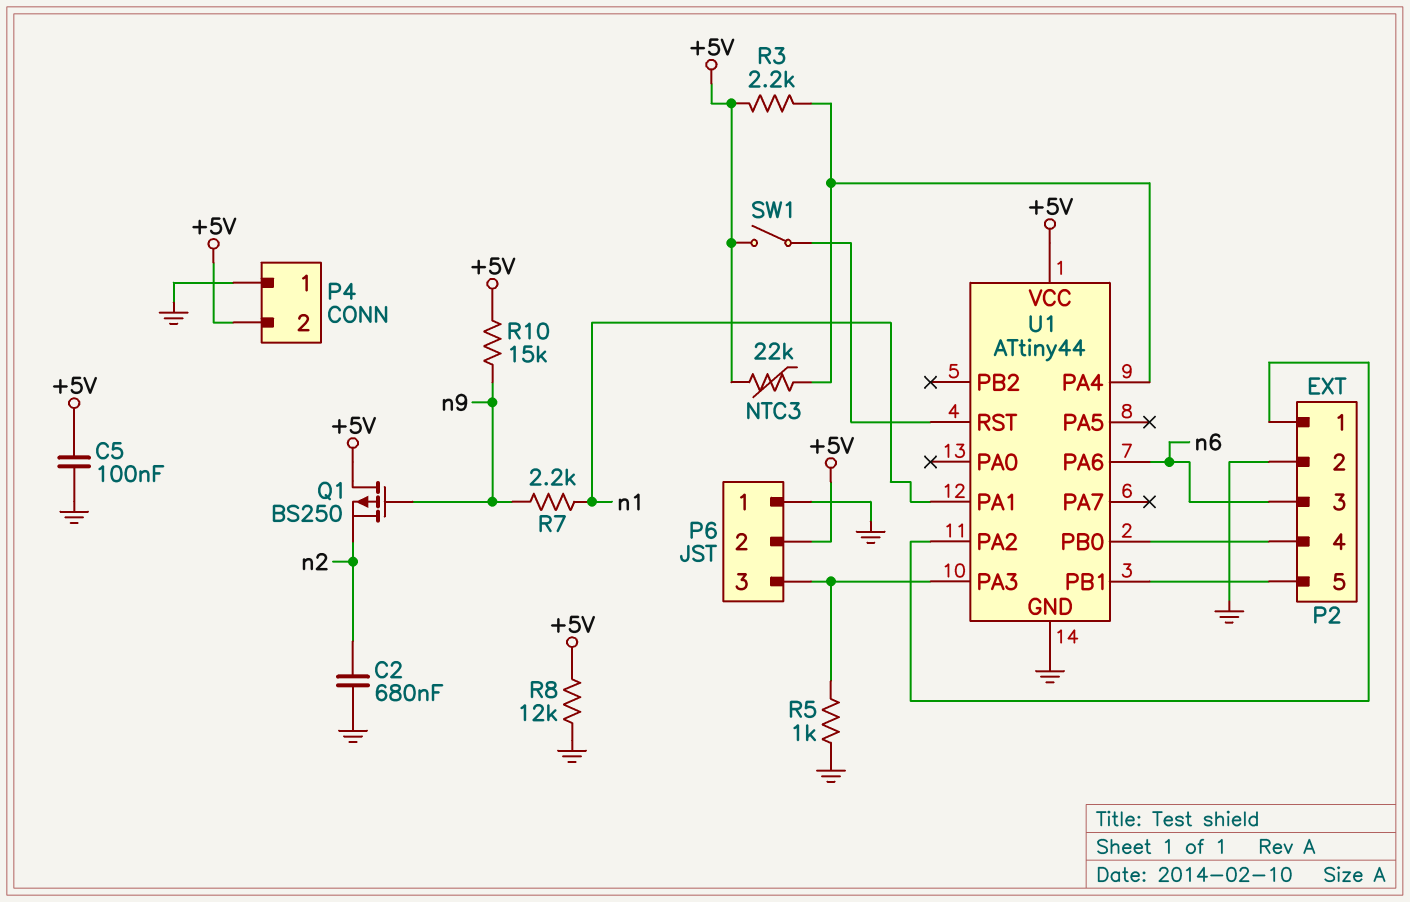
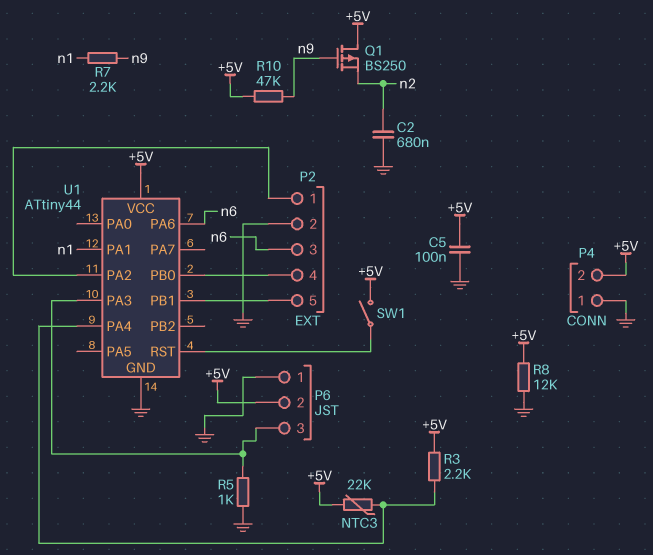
R10: 15k (+5V, n9) -> 47k (+5V, n9)

